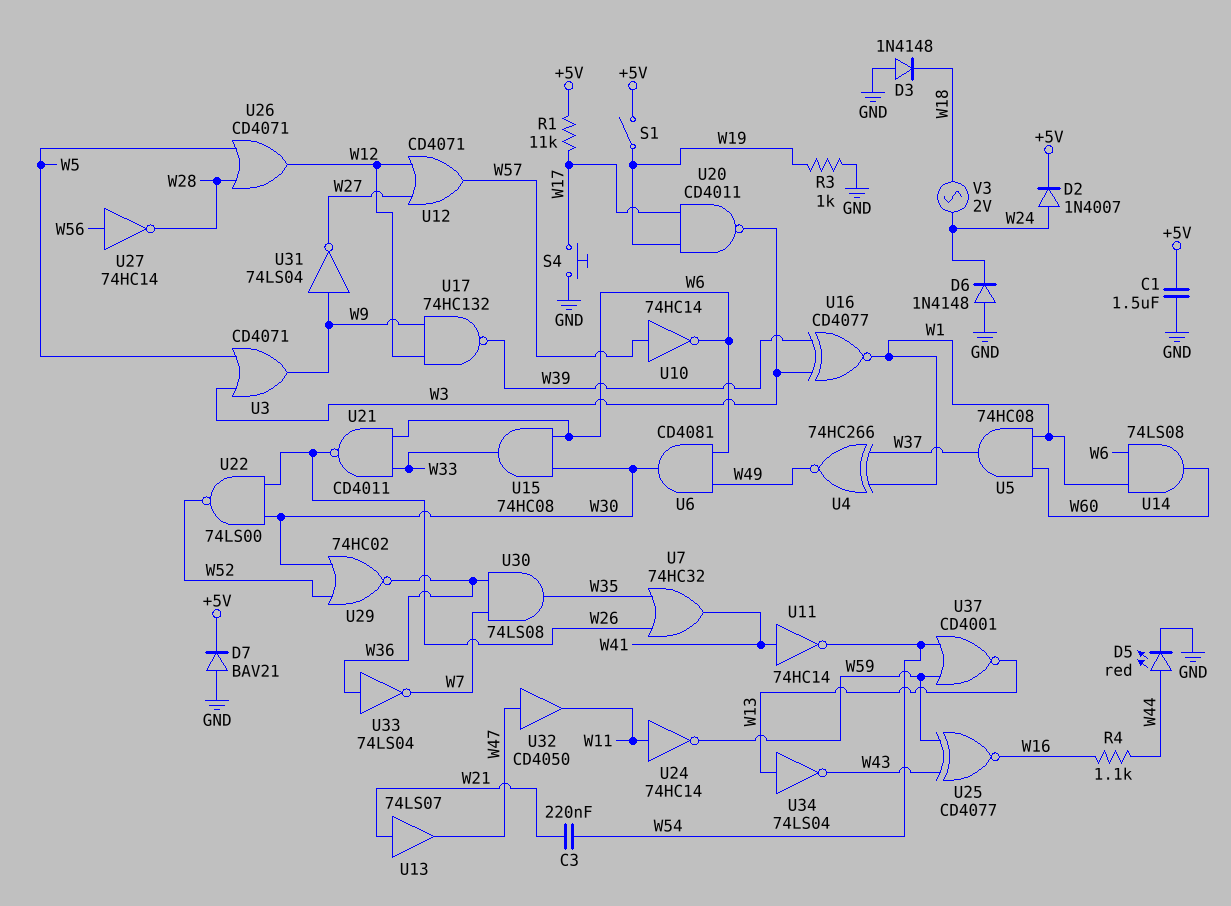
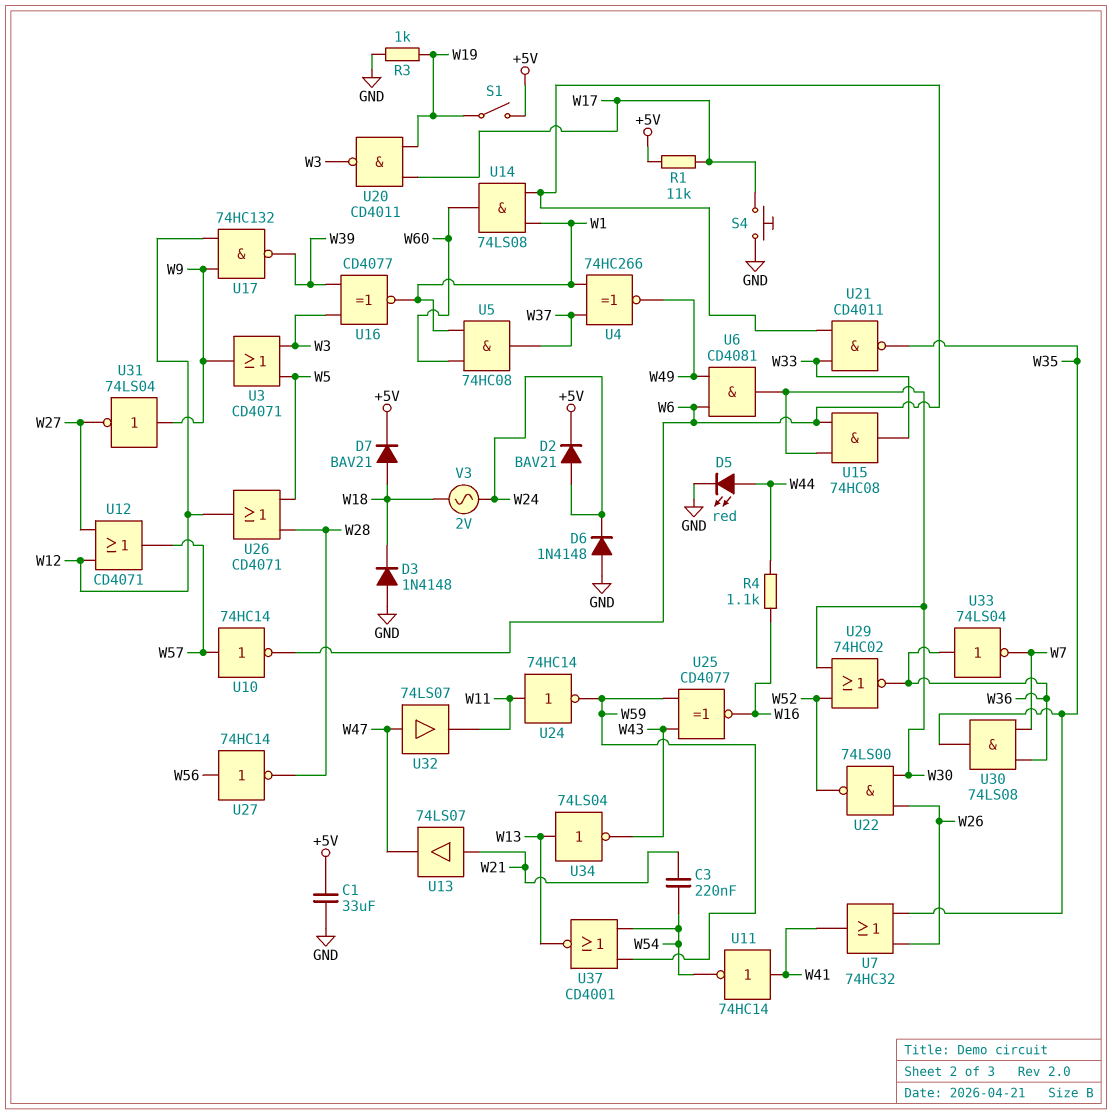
C1: 1.5uF (+5V, GND) -> 33uF (+5V, GND)
D2: diode 1N4007 (A W24, K +5V) -> diode BAV21 (A W24, K +5V)
D7: diode BAV21 (A GND, K +5V) -> diode BAV21 (A W18, K +5V)
U21: NAND CD4011 (in W6, in W33, out W26) -> NAND CD4011 (in W6, in W33, out W35)
U32: buffer CD4050 (in W47, out W11) -> buffer 74LS07 (in W47, out W11)

